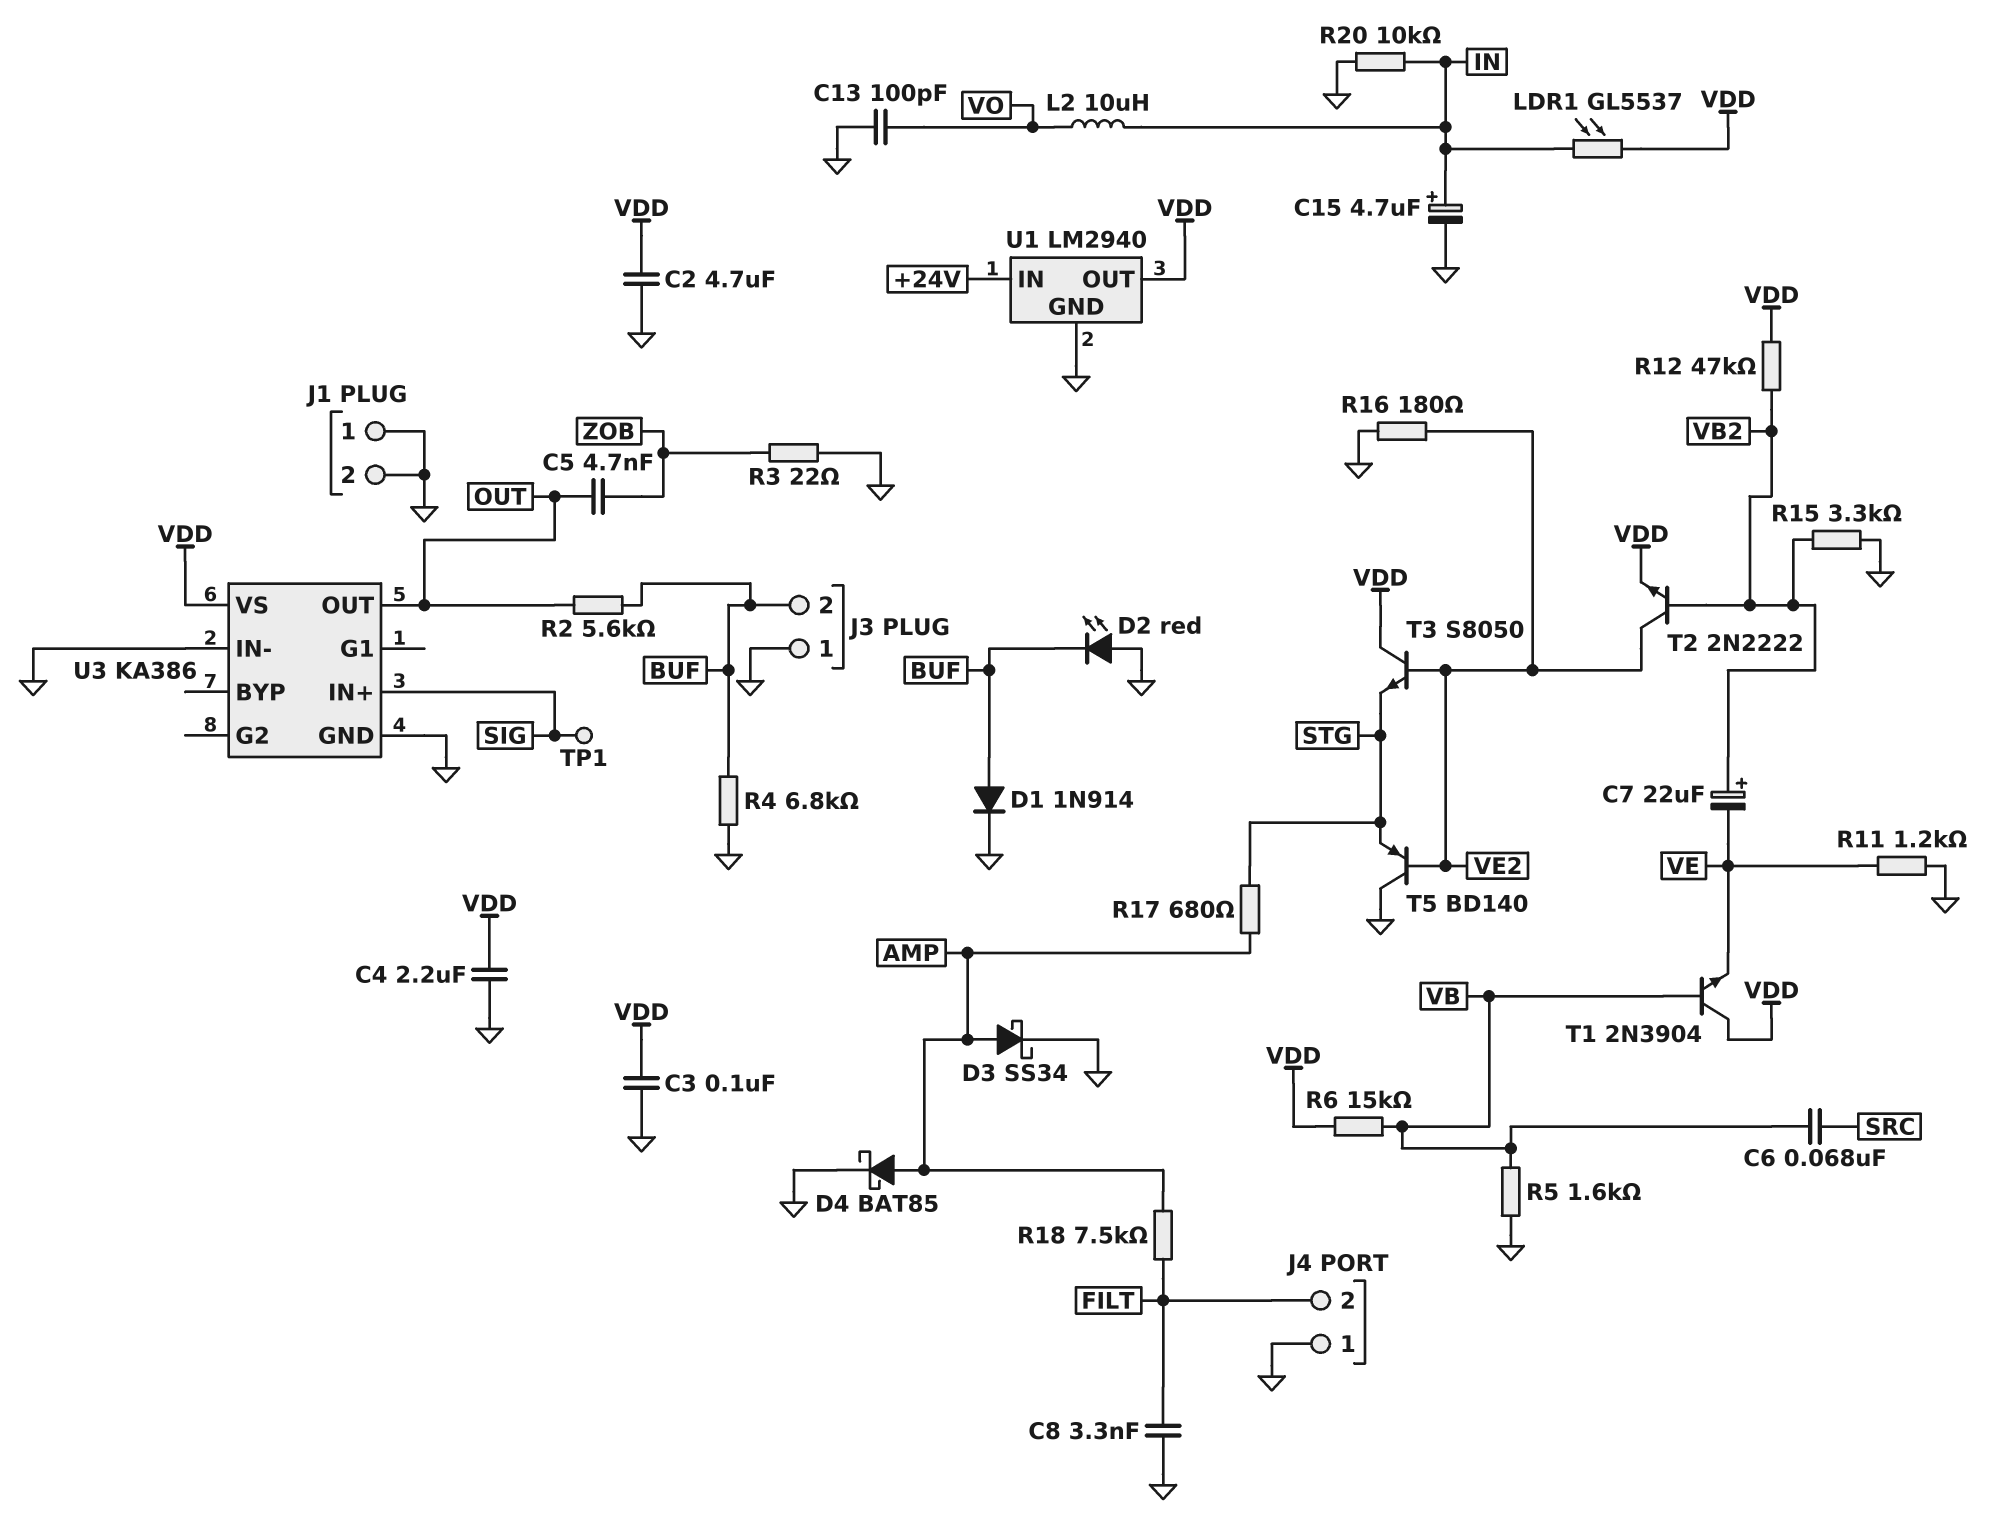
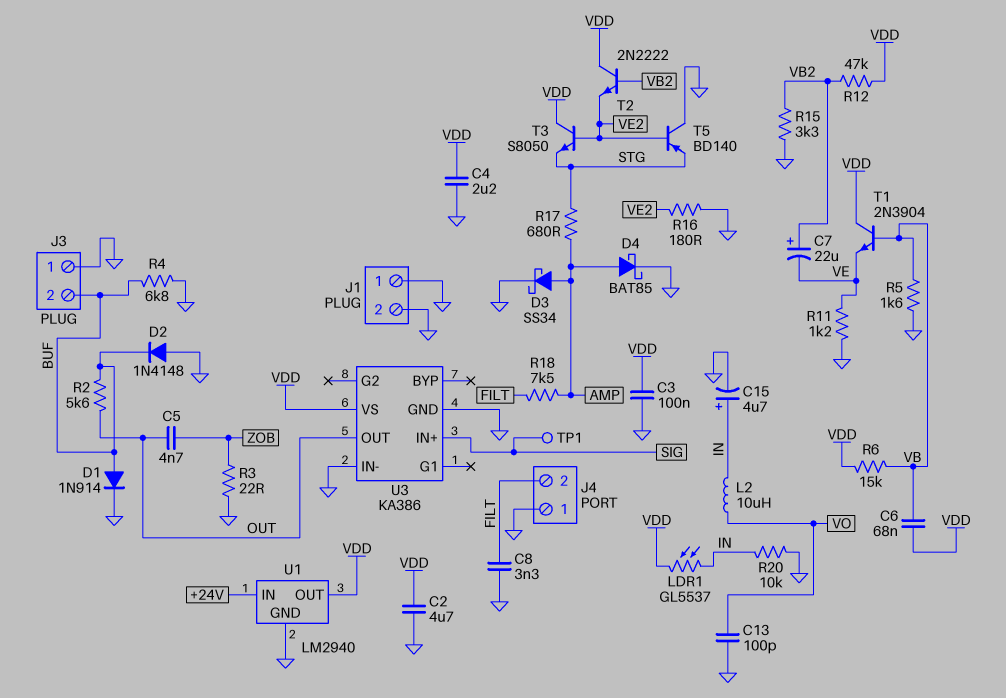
C6: 68nF (SRC, VB) -> 68nF (VB, VDD)
D2: LED red (A GND, K BUF) -> diode 1N4148 (A GND, K BUF)
T2: NPN 2N2222 (B VB2, C VE2, E VDD) -> NPN 2N2222 (B VB2, C VDD, E VE2)

